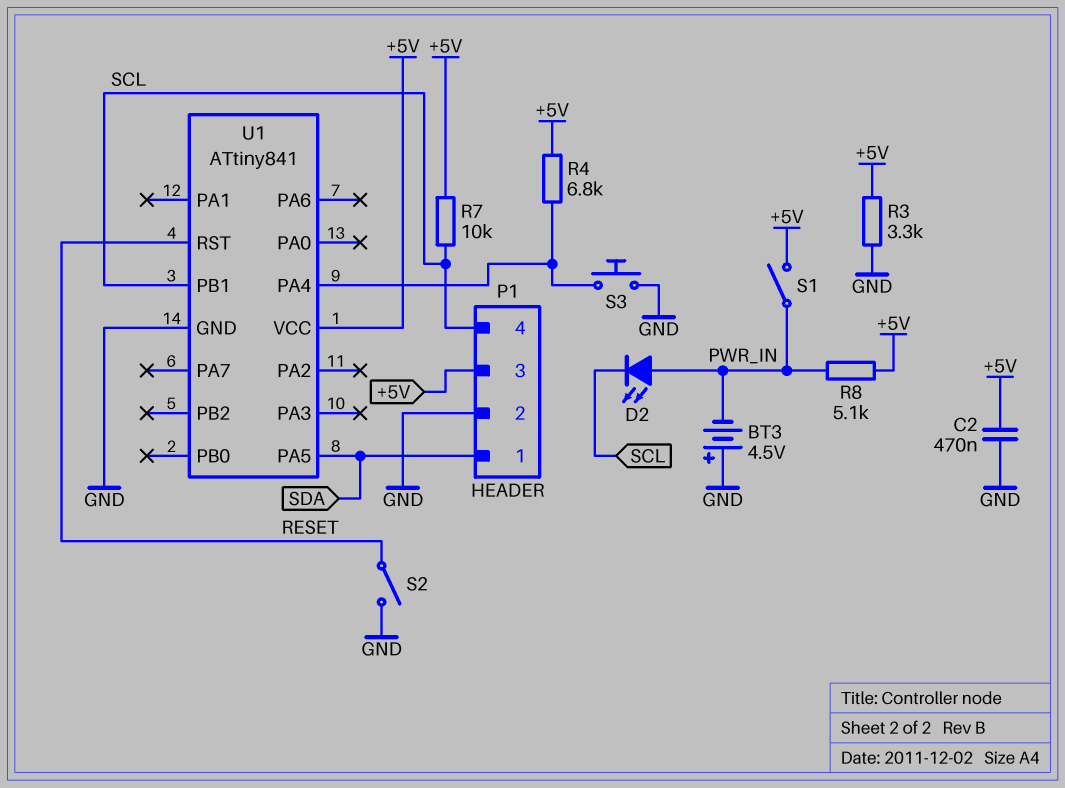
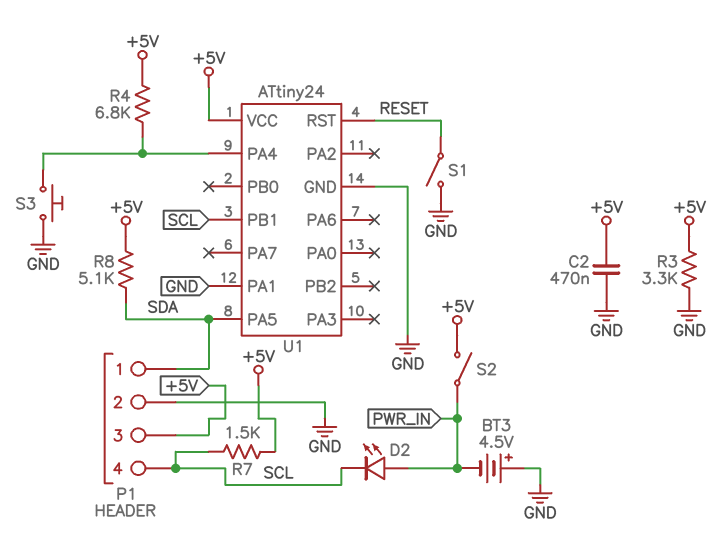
R7: 10k (+5V, SCL) -> 1.5k (+5V, SCL)
R8: 5.1k (+5V, PWR_IN) -> 5.1k (+5V, SDA)
S1: switch (+5V, PWR_IN) -> switch (GND, RESET)
S2: switch (GND, RESET) -> switch (+5V, PWR_IN)
U1: ATtiny841 -> ATtiny24
U1 pin PA1: none -> GND

